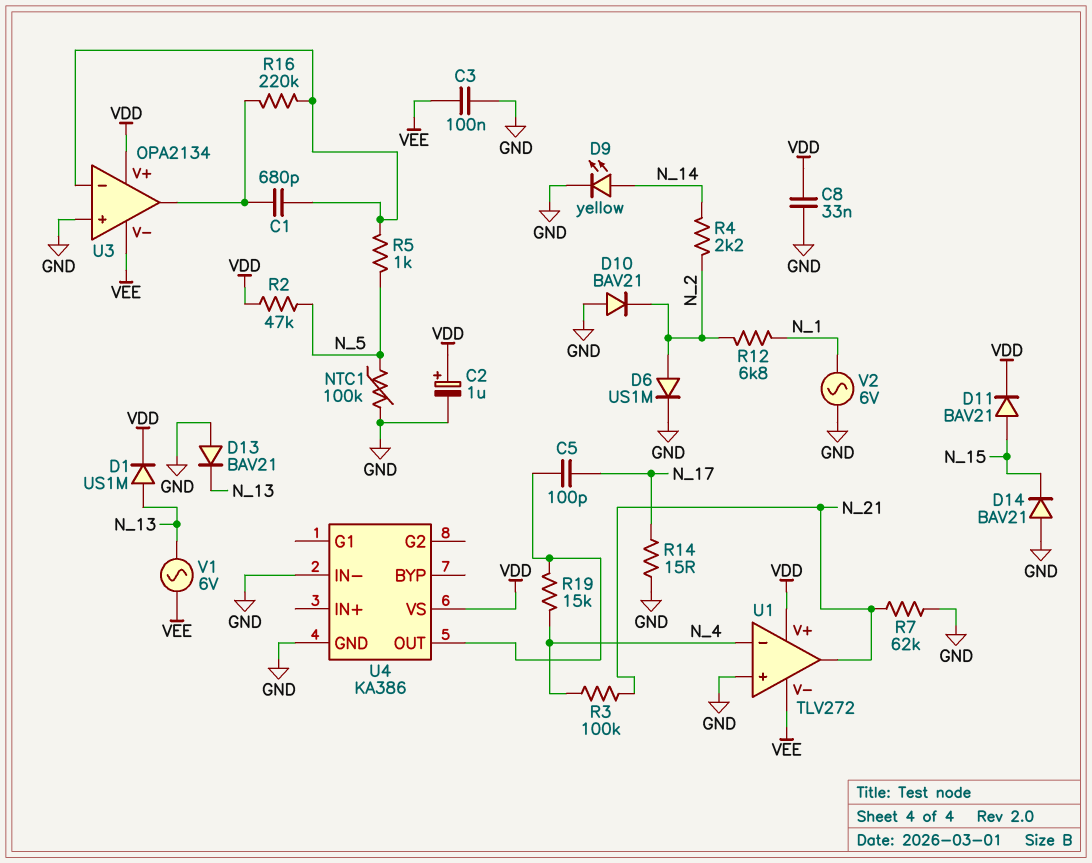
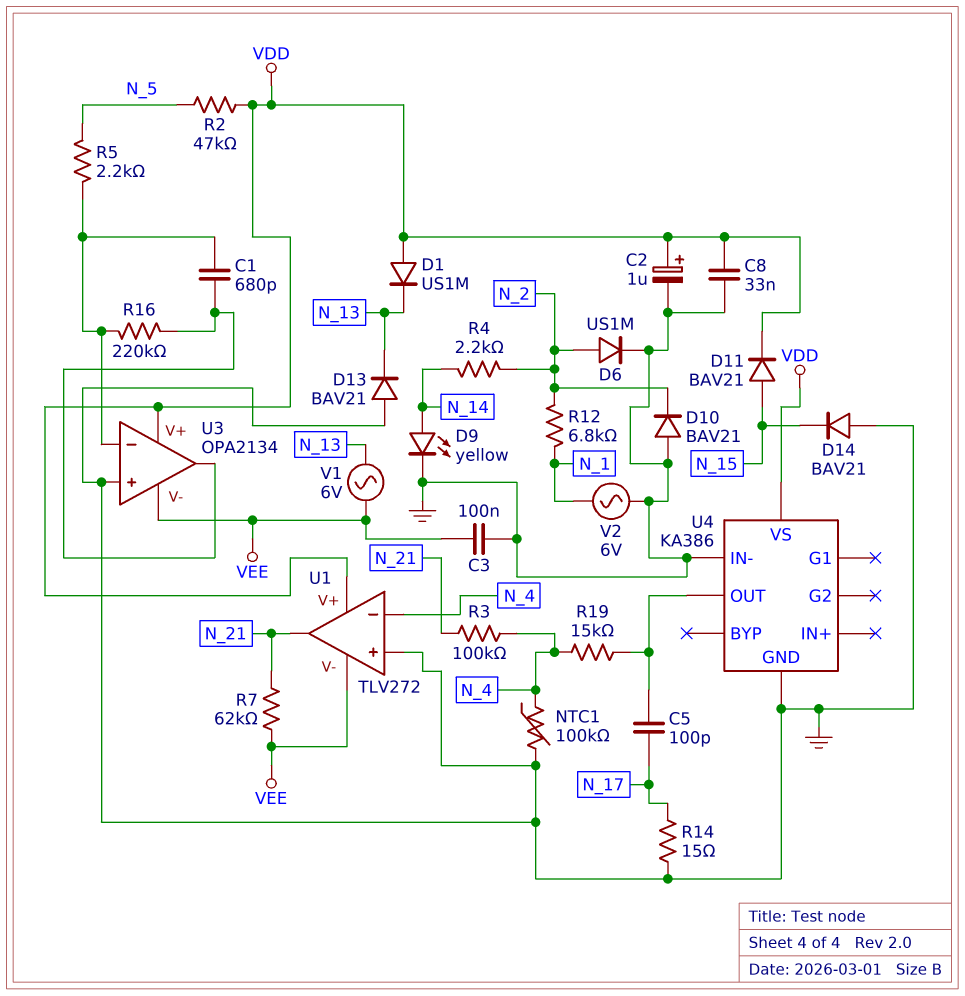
D1: diode US1M (A N_13, K VDD) -> diode US1M (A VDD, K N_13)
NTC1: 100k (GND, N_5) -> 100k (GND, N_4)
R5: 1k (N_5, U3/in-) -> 2.2k (N_5, U3/in-)
R7: 62k (GND, N_21) -> 62k (N_21, VEE)

